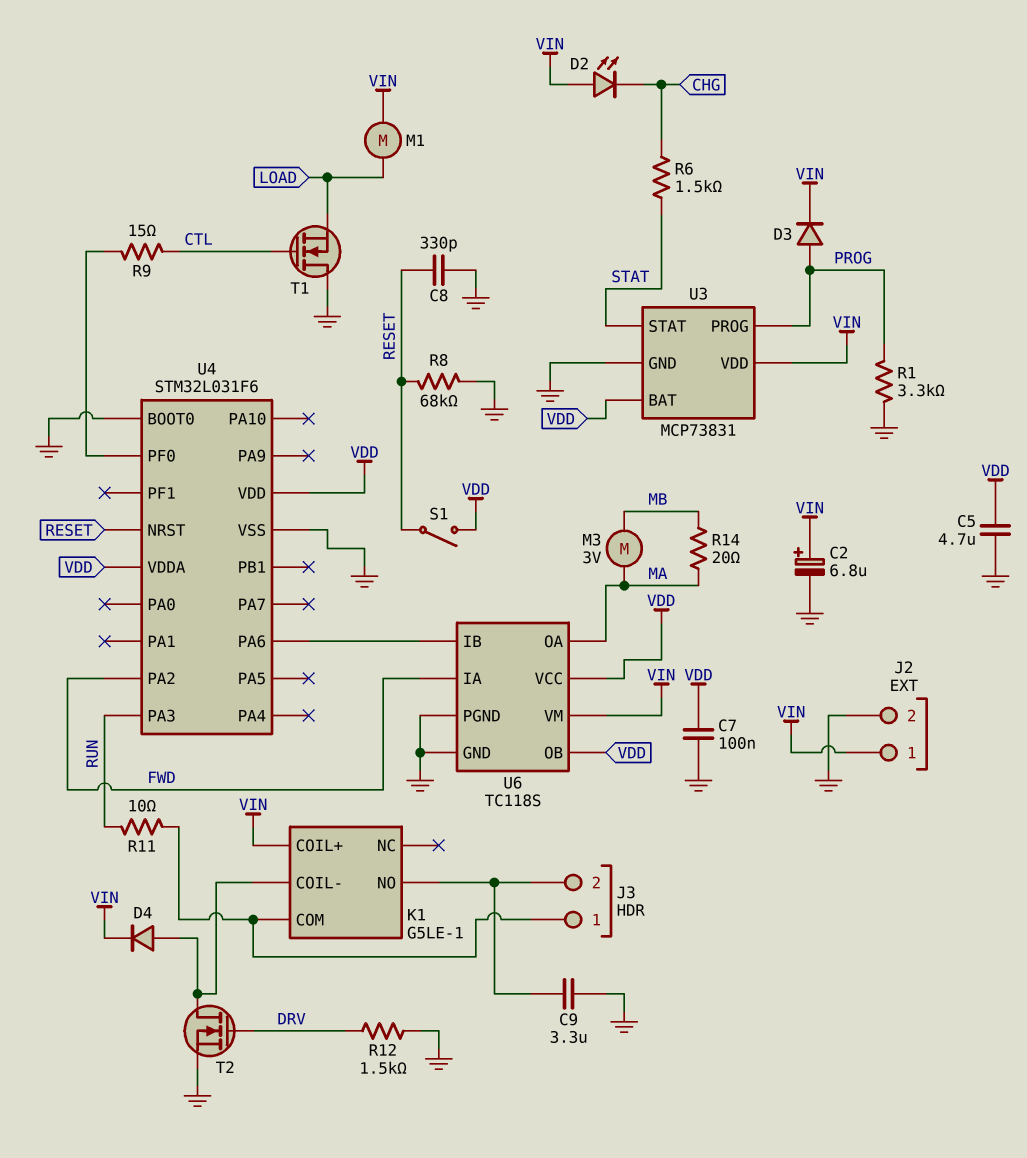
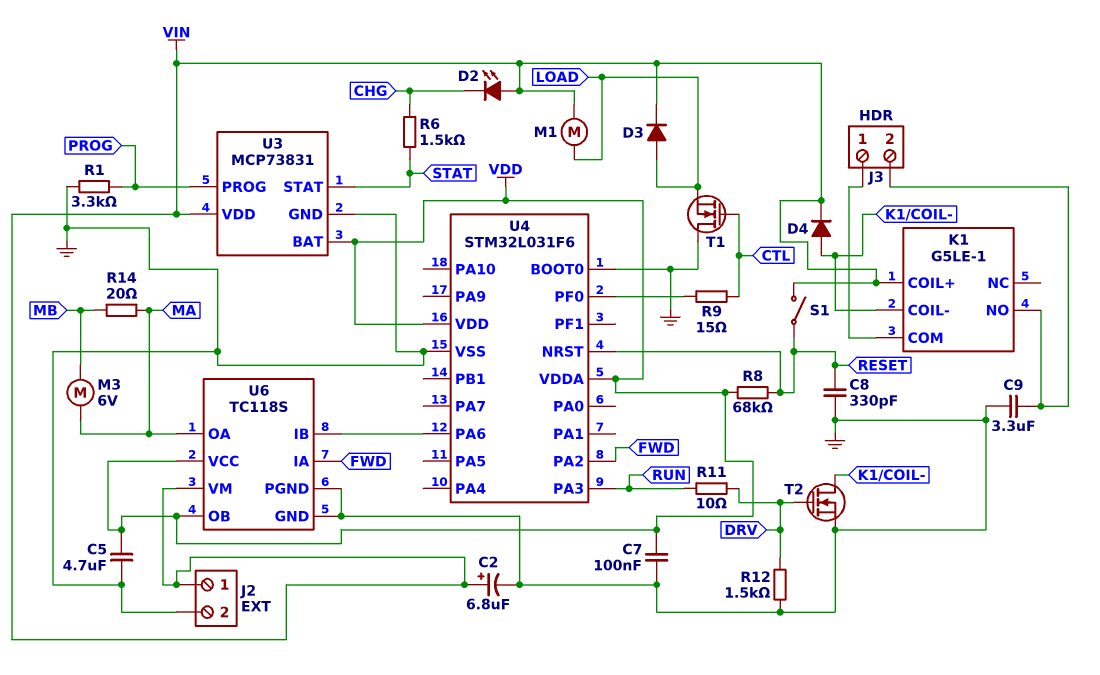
D3: diode (A PROG, K VIN) -> diode (A LOAD, K VIN)
M3: motor 3V (MA, MB) -> motor 6V (MA, MB)
R8: 68k (GND, RESET) -> 68k (RESET, VDD)
R11: 10 (J3/1, RUN) -> 10 (DRV, RUN)
S1: switch (RESET, VDD) -> switch (RESET, VIN)

